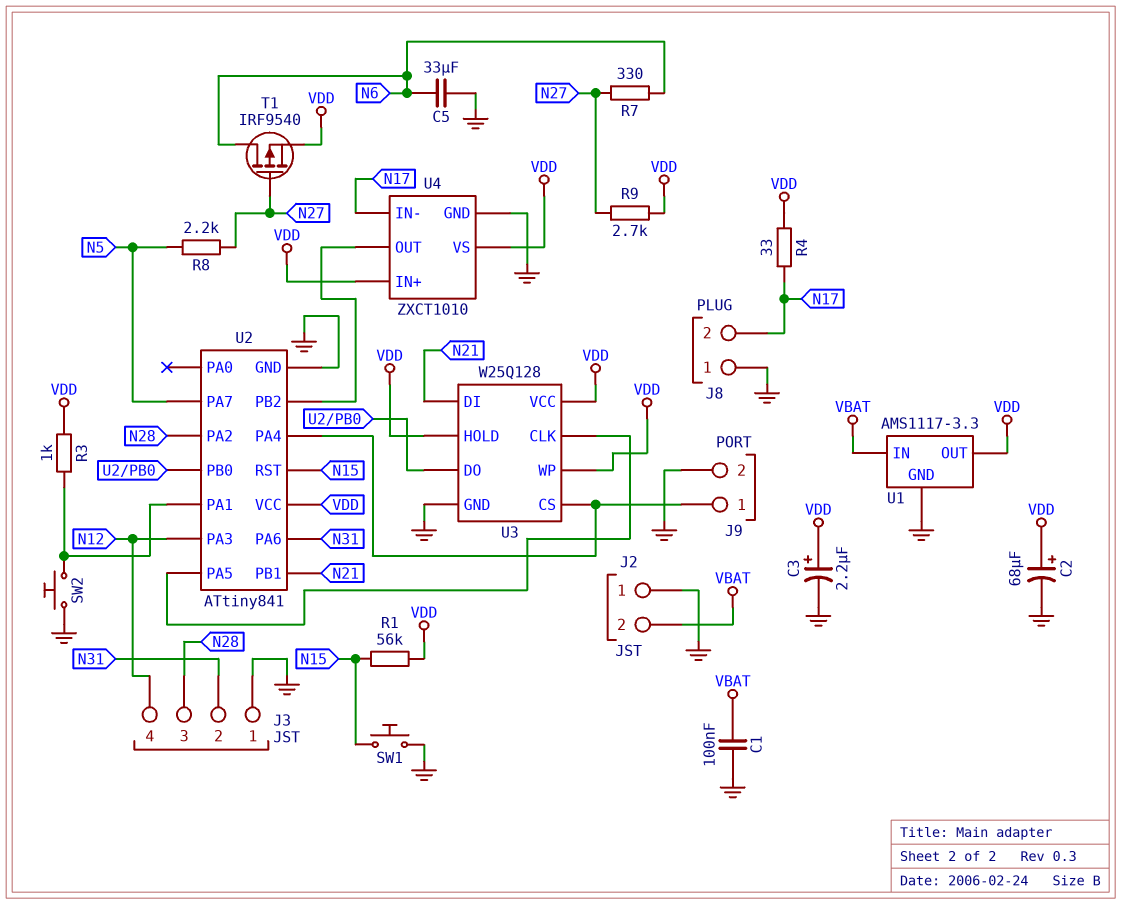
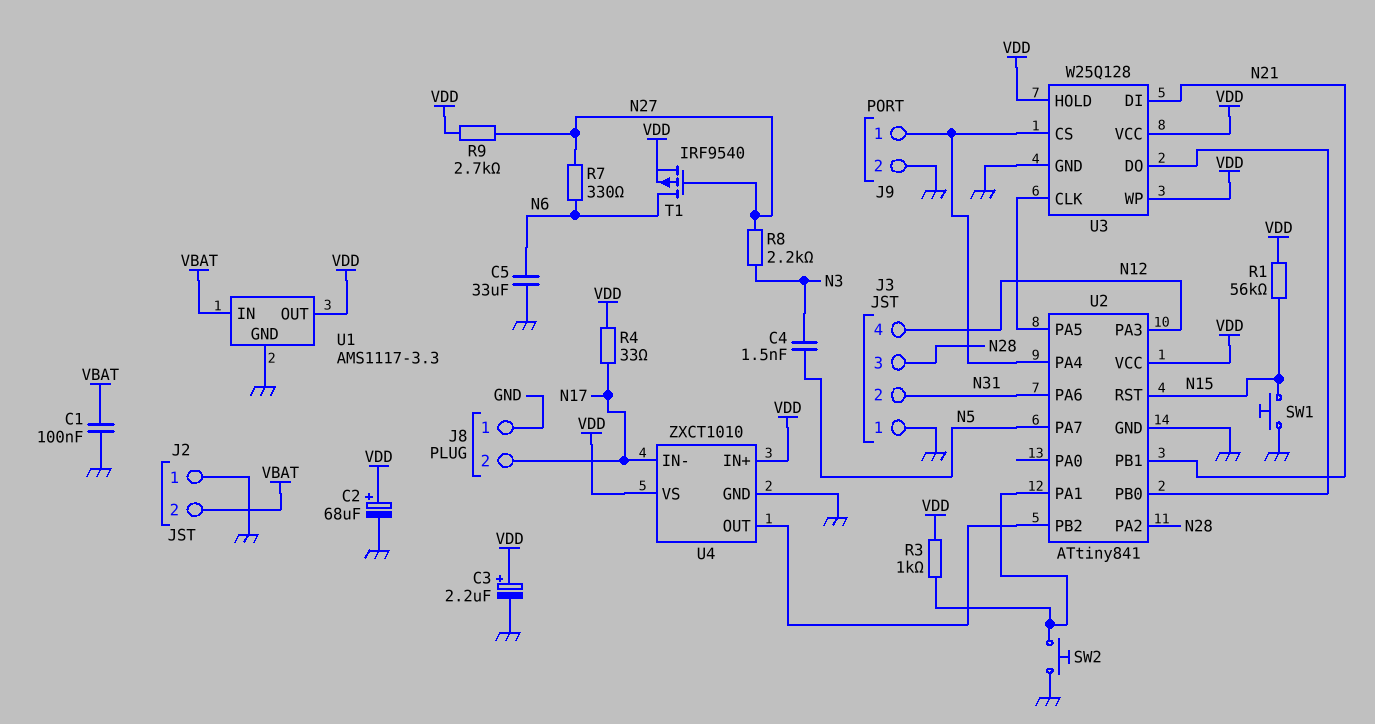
C4: none -> 1.5nF (N3, N5)
R8: 2.2k (N5, N27) -> 2.2k (N3, N27)

